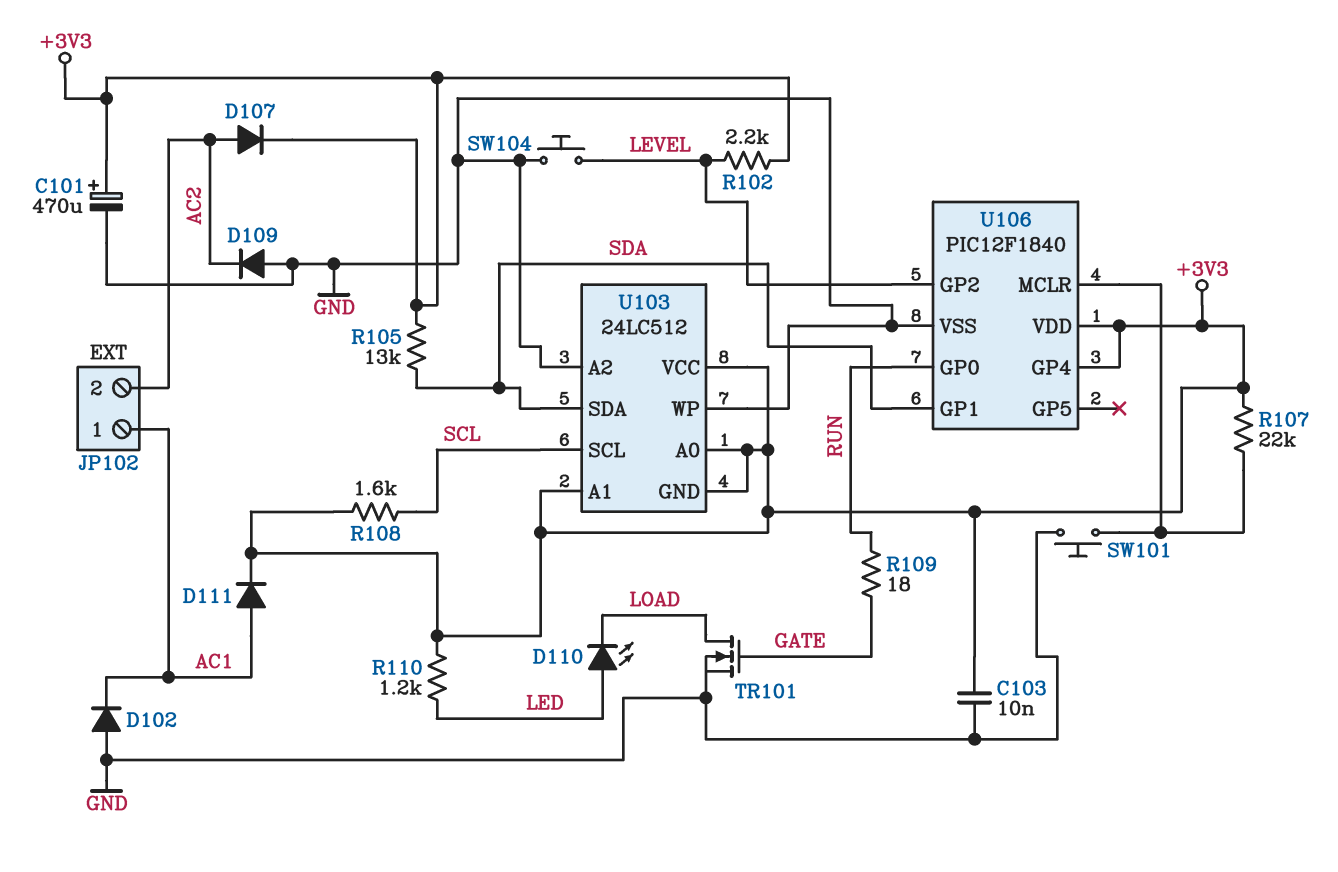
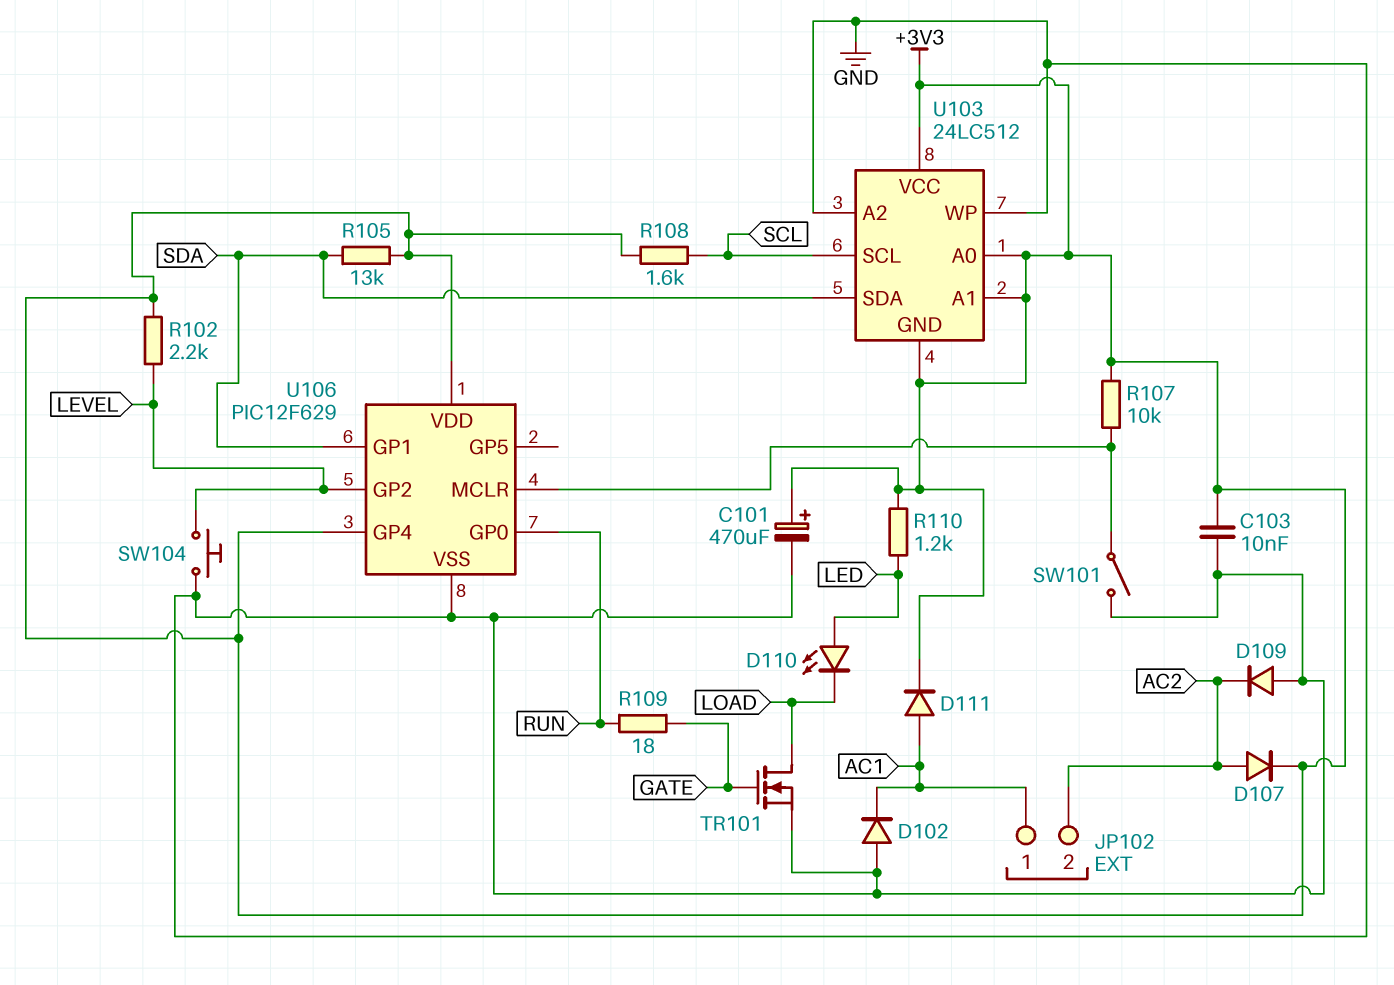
R107: 22k (+3V3, U106/MCLR) -> 10k (+3V3, U106/MCLR)
SW101: button (GND, U106/MCLR) -> switch (GND, U106/MCLR)
U106: PIC12F1840 -> PIC12F629

